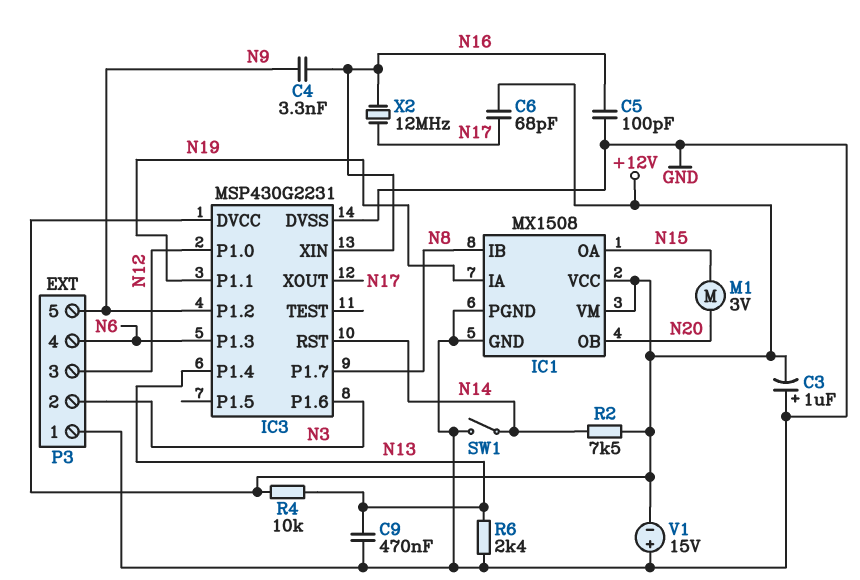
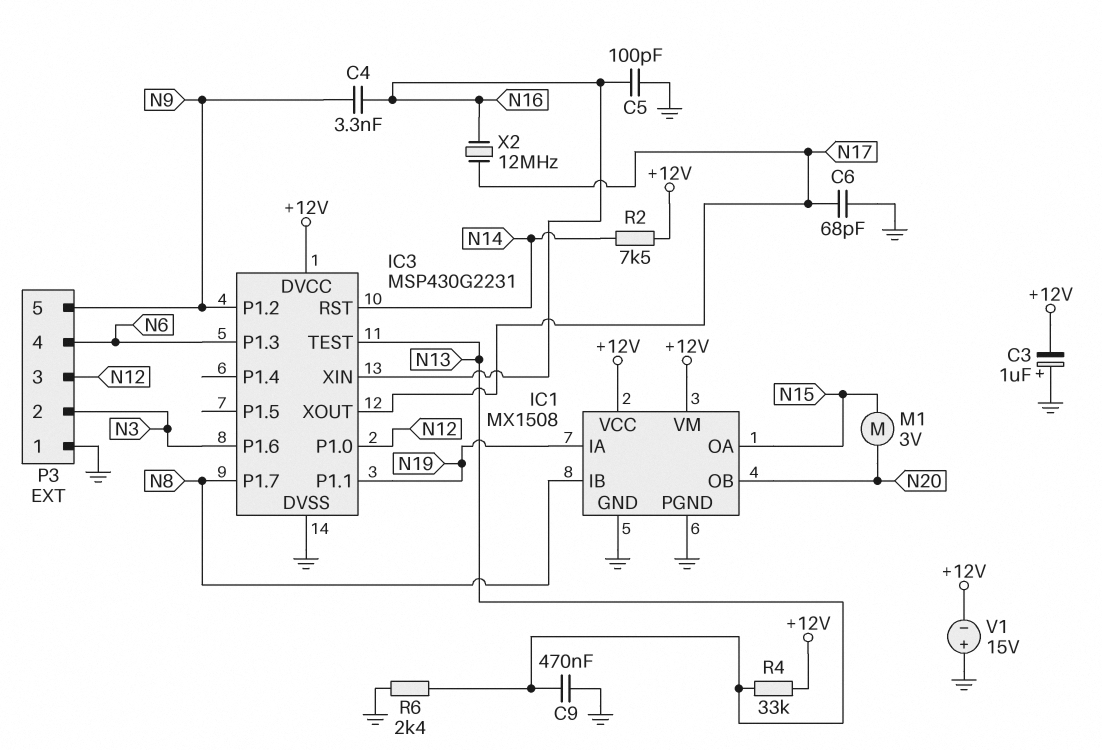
C6: 68pF (+12V, N17) -> 68pF (GND, N17)
IC3 pin P1.4: N13 -> none
IC3 pin TEST: none -> N13
R4: 10k (+12V, N13) -> 33k (+12V, N13)
SW1: switch (GND, N14) -> none

